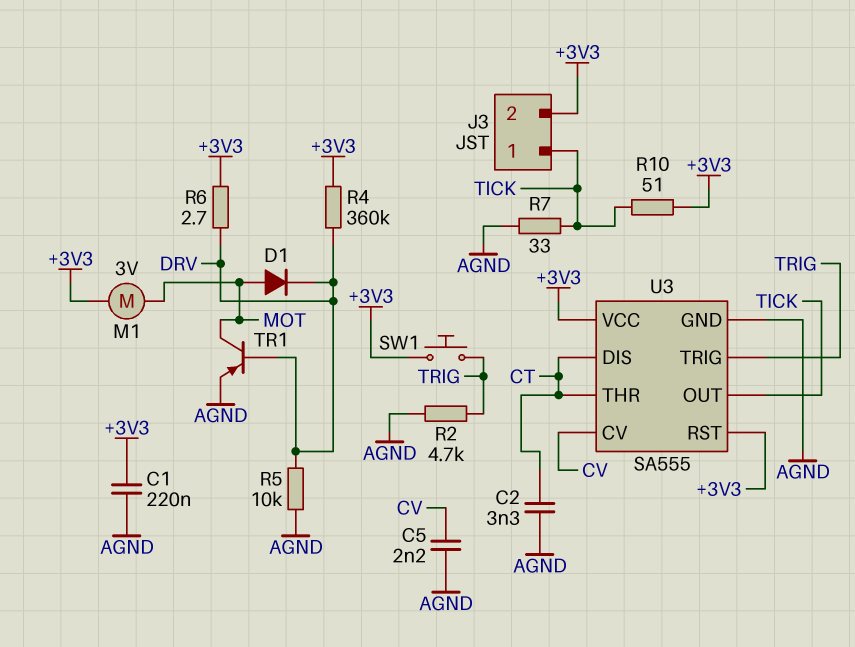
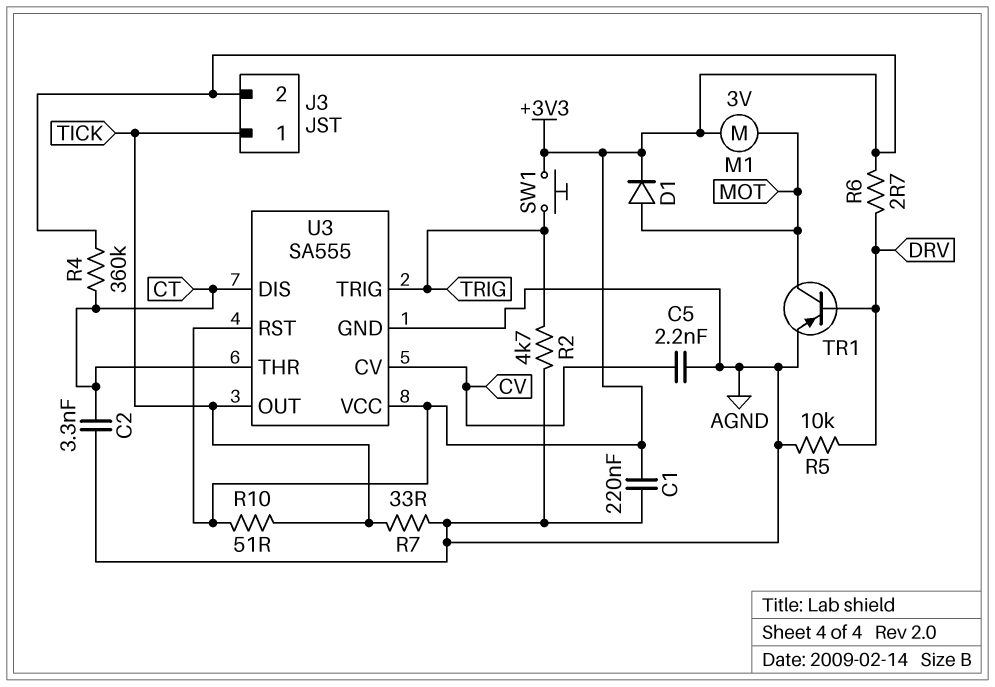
D1: diode (A MOT, K DRV) -> diode (A MOT, K +3V3)
R4: 360k (+3V3, DRV) -> 360k (+3V3, CT)

